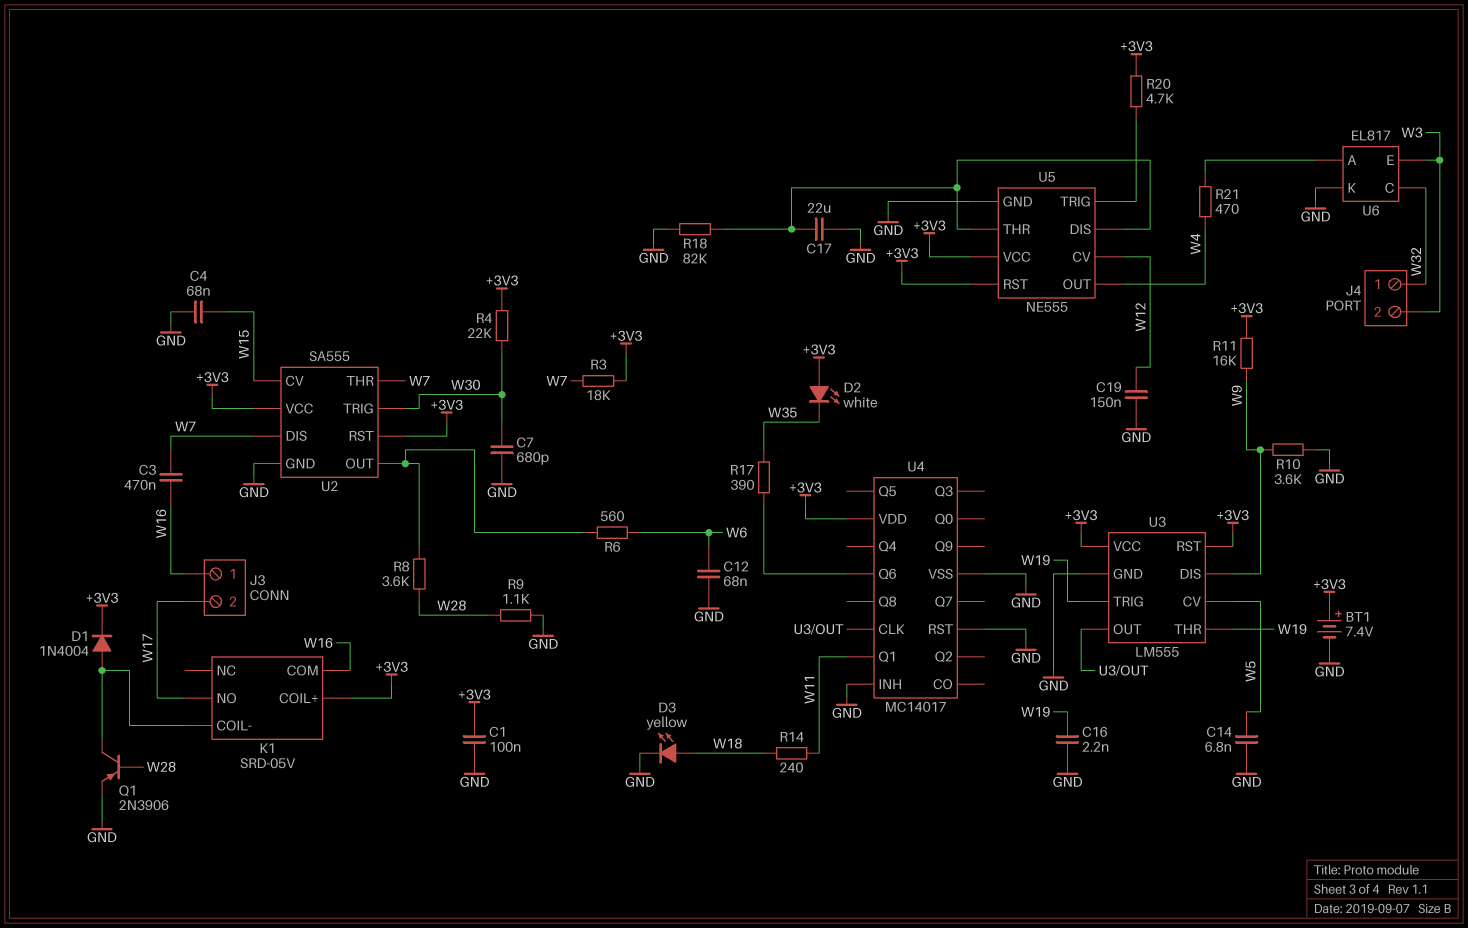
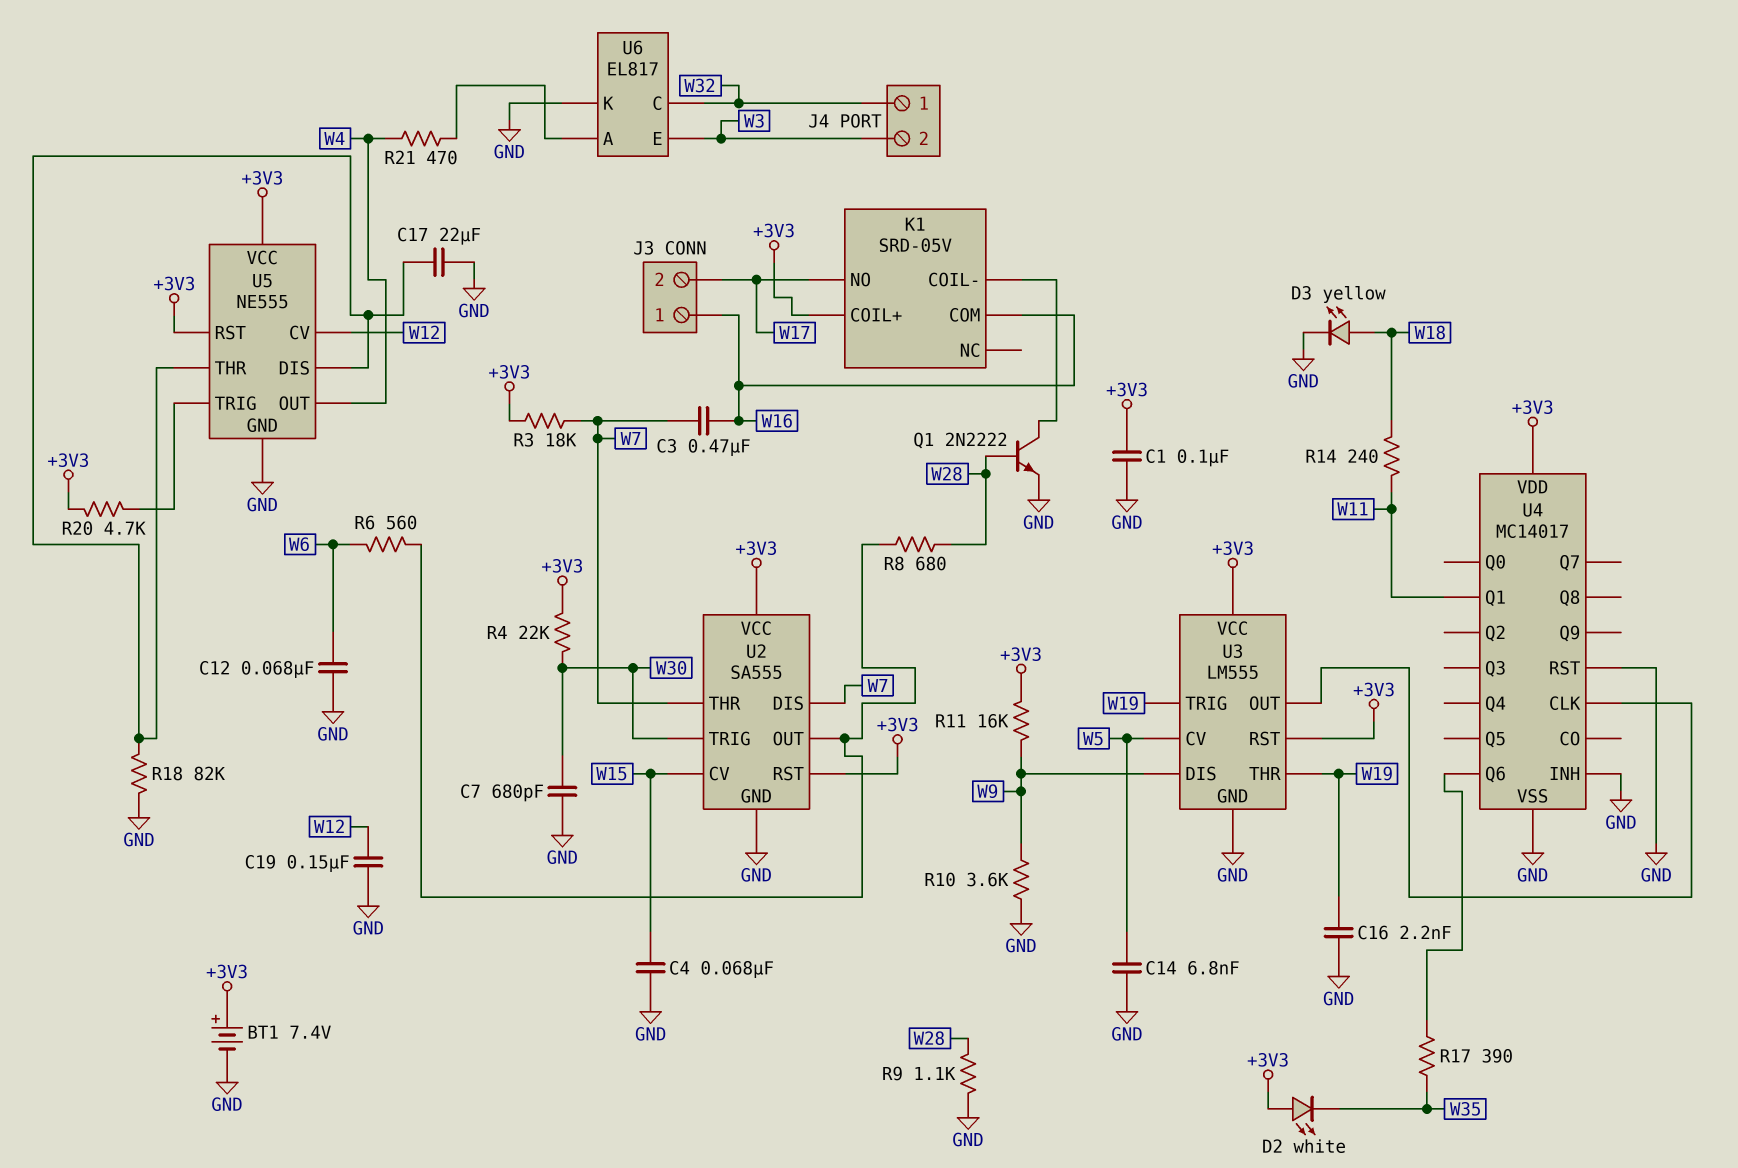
D1: diode 1N4004 (A K1/COIL-, K +3V3) -> none
Q1: PNP 2N3906 (B W28, C K1/COIL-, E GND) -> NPN 2N2222 (B W28, C K1/COIL-, E GND)
R8: 3.6k (U2/OUT, W28) -> 680 (U2/OUT, W28)

